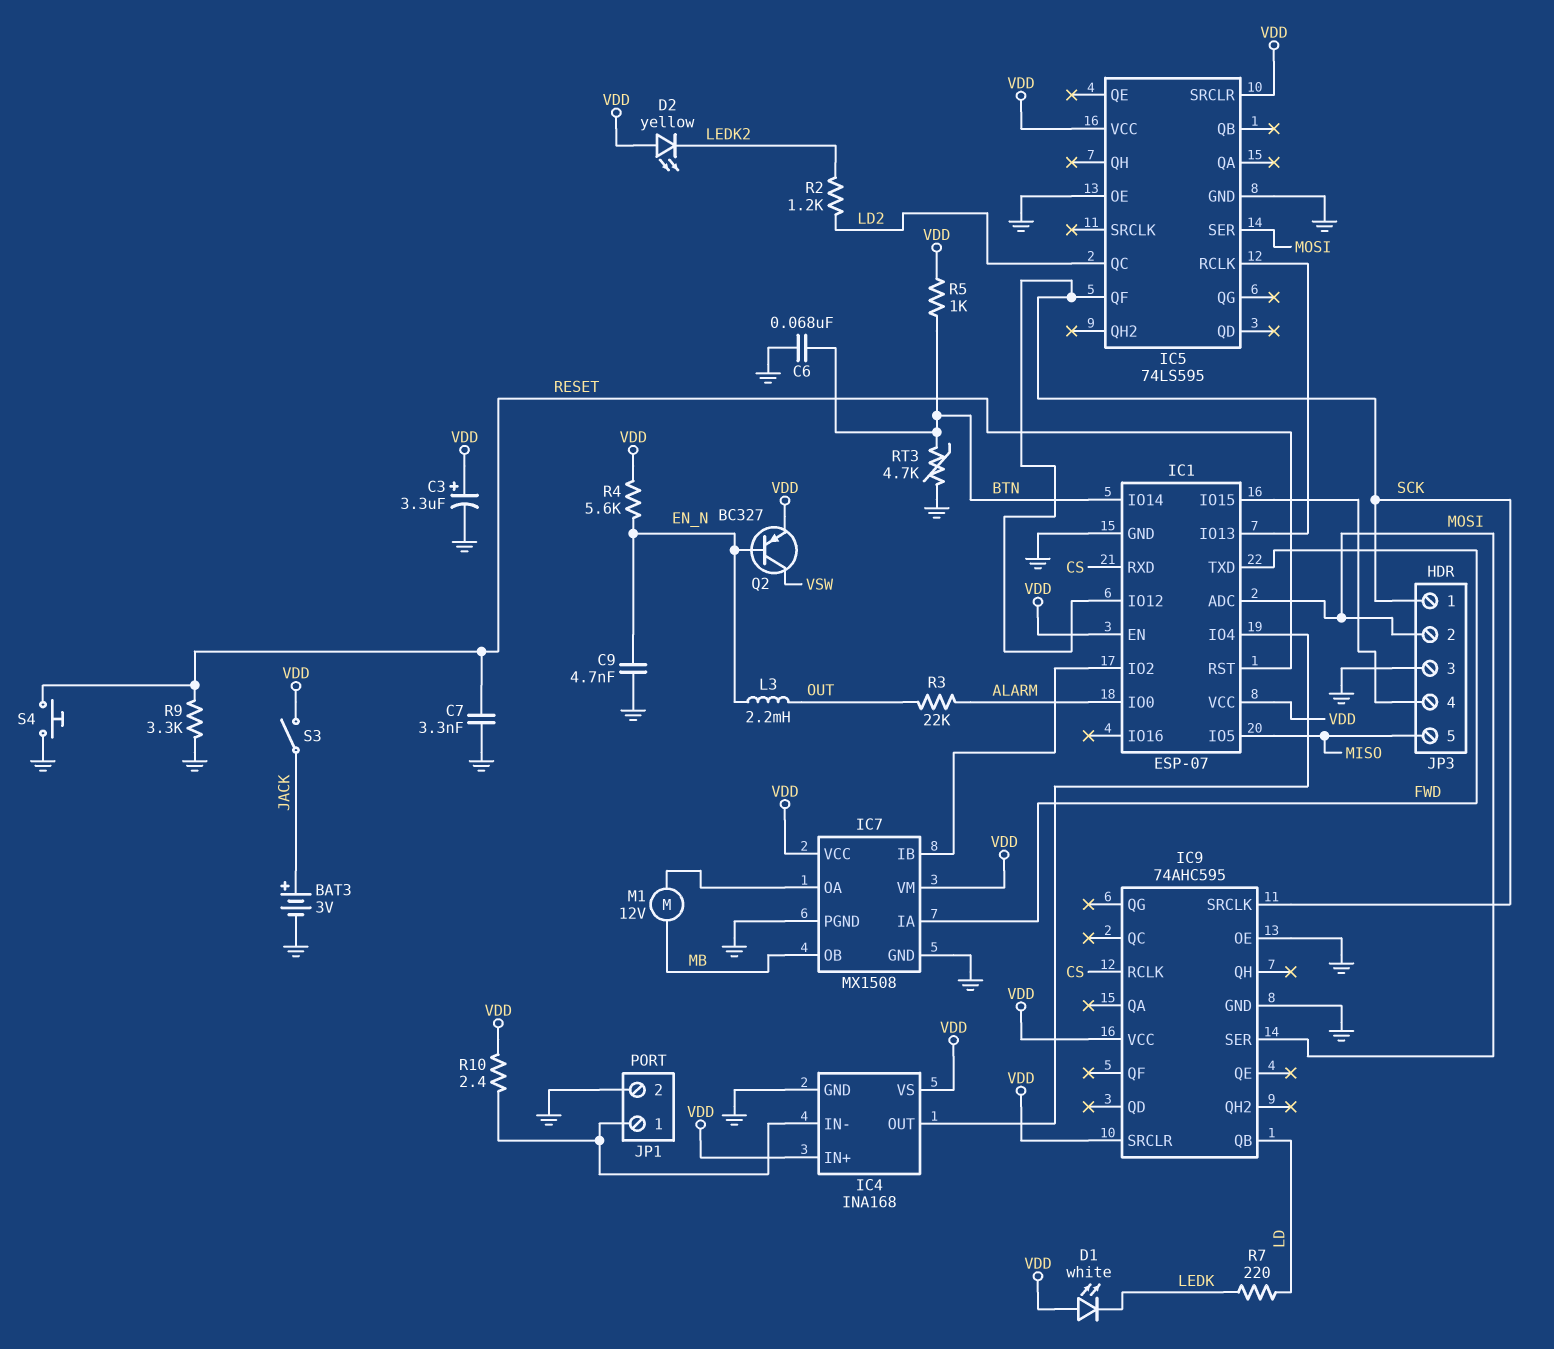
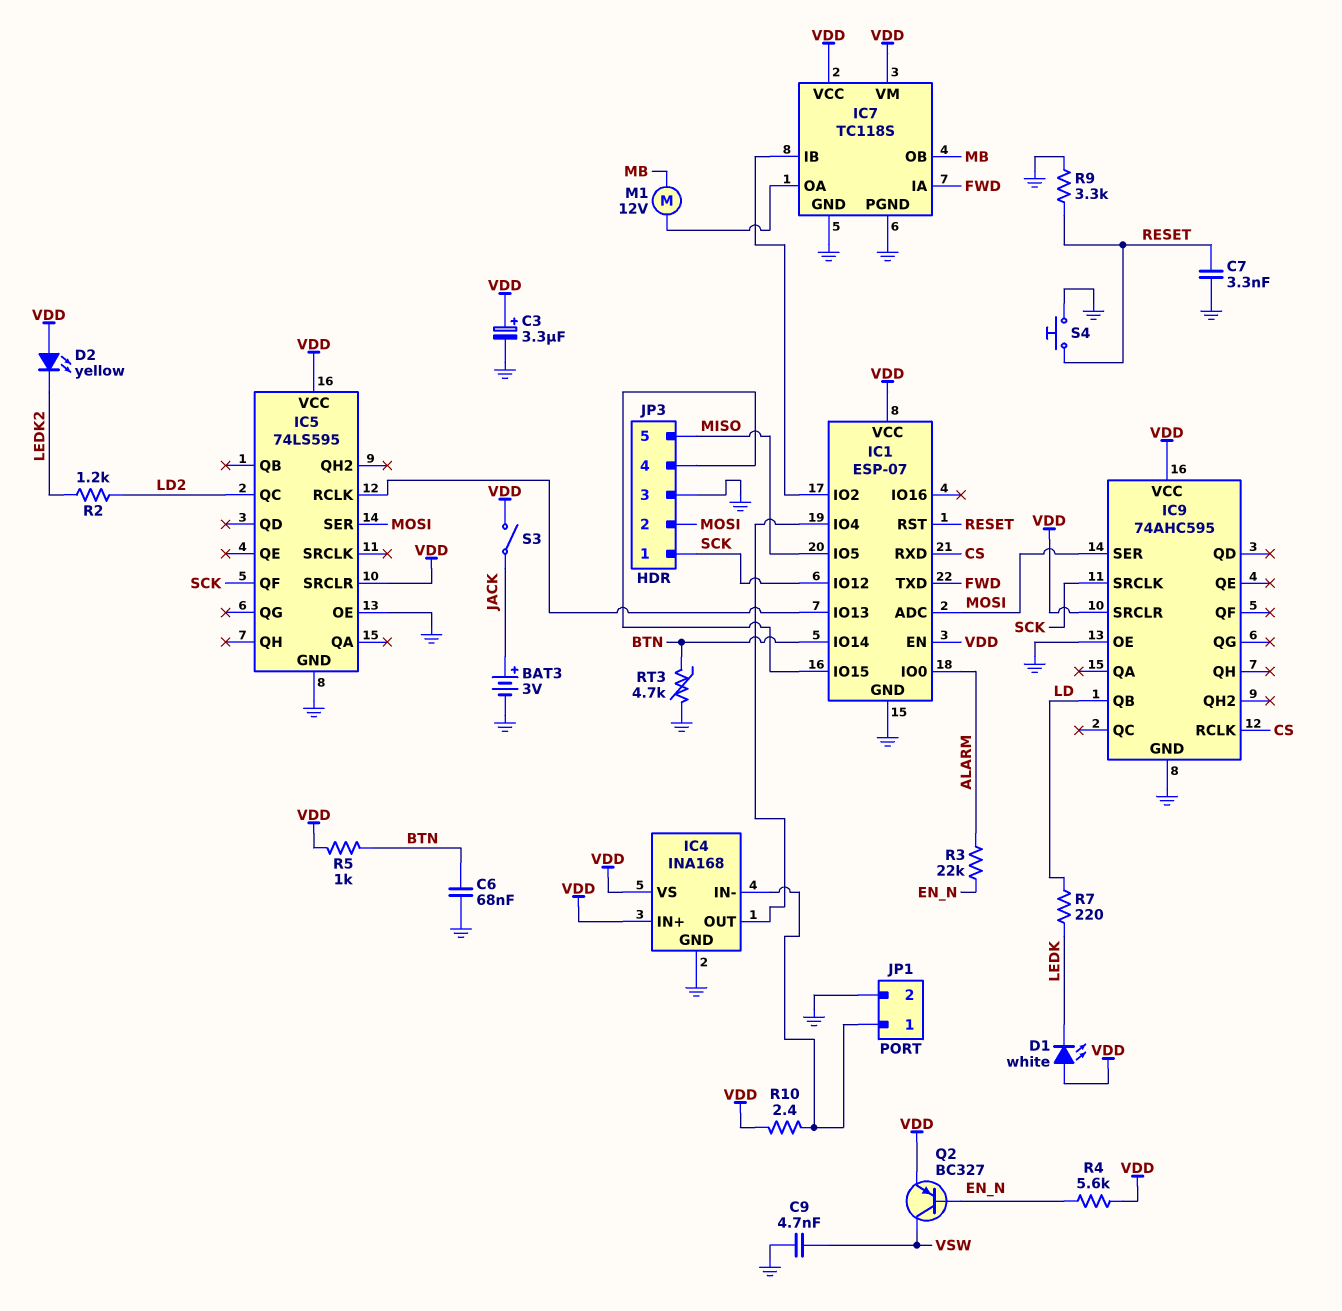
C9: 4.7nF (EN_N, GND) -> 4.7nF (GND, VSW)
IC7: MX1508 -> TC118S
L3: 2.2mH (EN_N, OUT) -> none
R3: 22k (ALARM, OUT) -> 22k (ALARM, EN_N)

